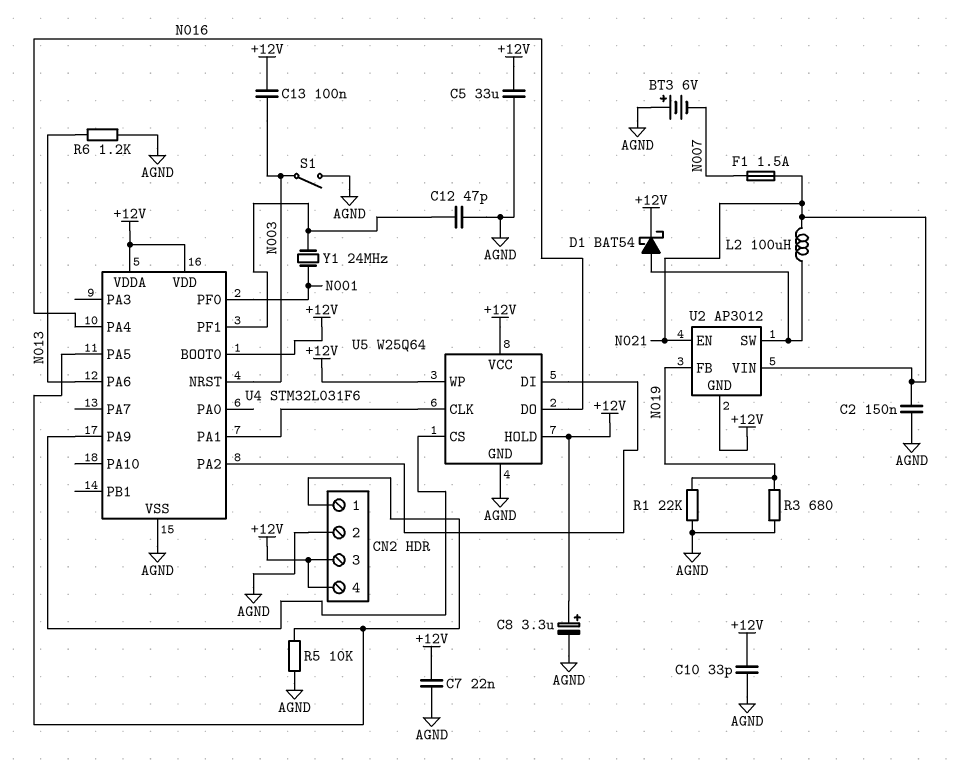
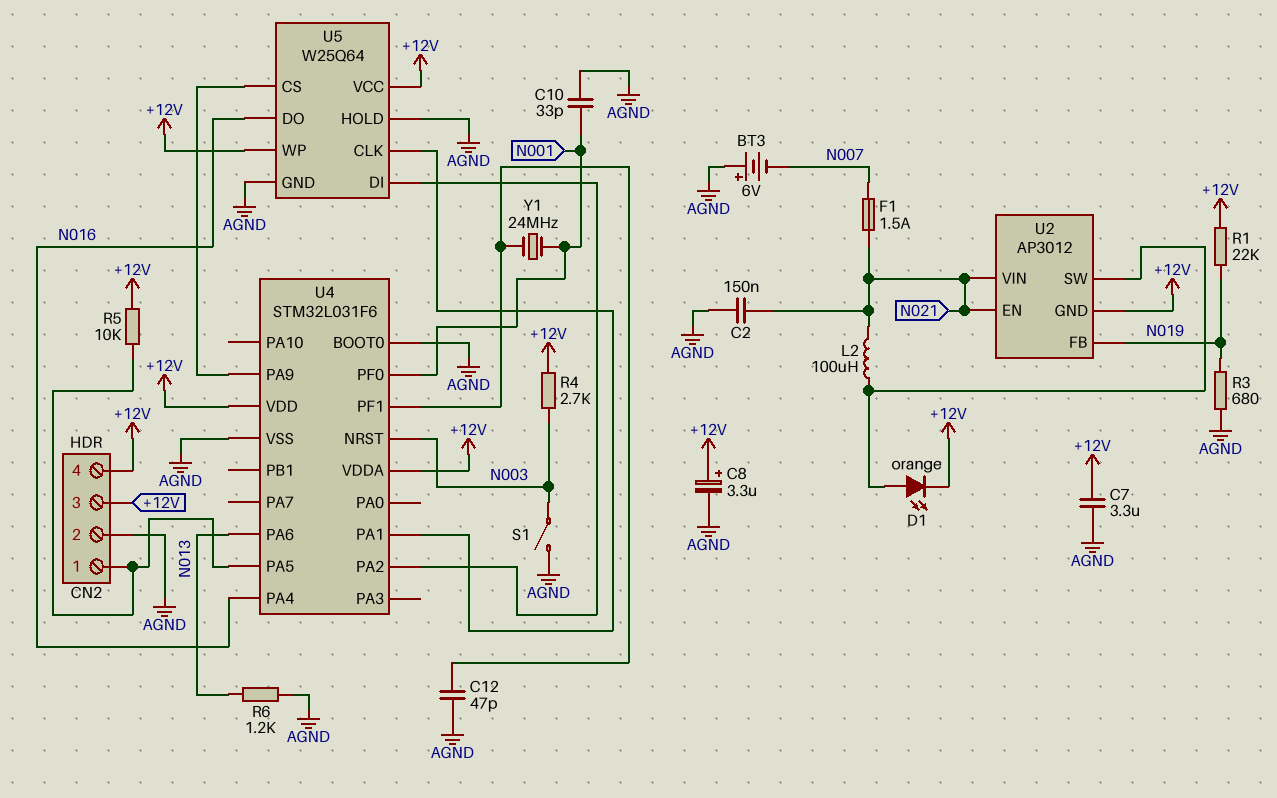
C5: 33uF (+12V, AGND) -> none
C7: 22nF (+12V, AGND) -> 3.3uF (+12V, AGND)
C10: 33pF (+12V, AGND) -> 33pF (AGND, N001)
C13: 100nF (+12V, N003) -> none
D1: schottky BAT54 (A U2/SW, K +12V) -> LED orange (A U2/SW, K +12V)
R1: 22k (AGND, N019) -> 22k (+12V, N019)
R4: none -> 2.7k (+12V, N003)
R5: 10k (AGND, CN2/1) -> 10k (+12V, CN2/1)
U4 pin BOOT0: +12V -> AGND
U5 pin HOLD: +12V -> AGND

